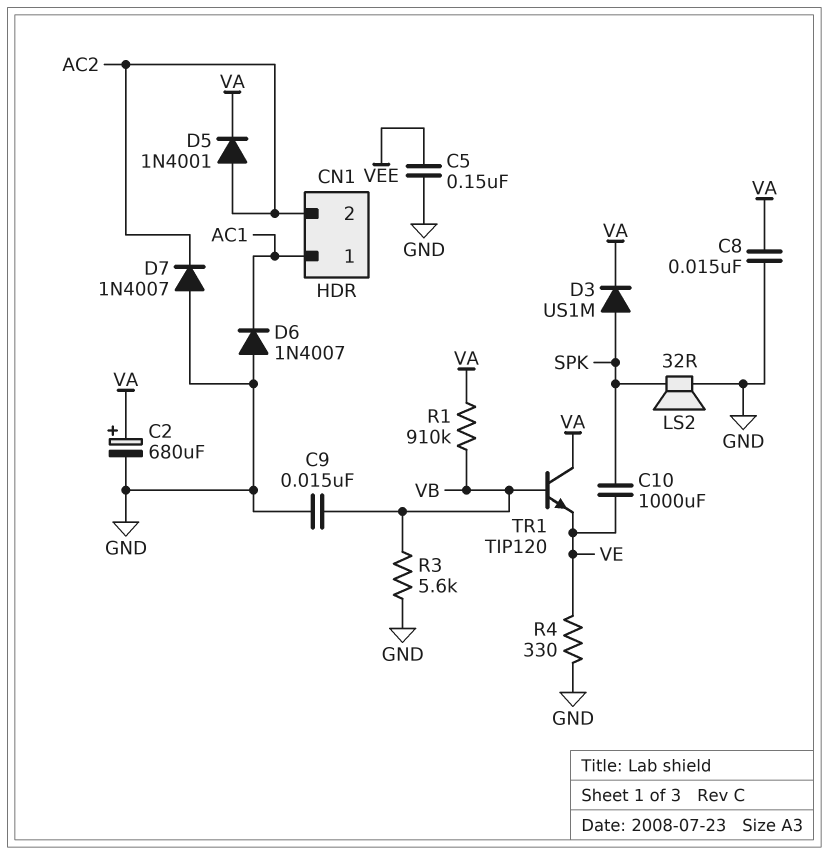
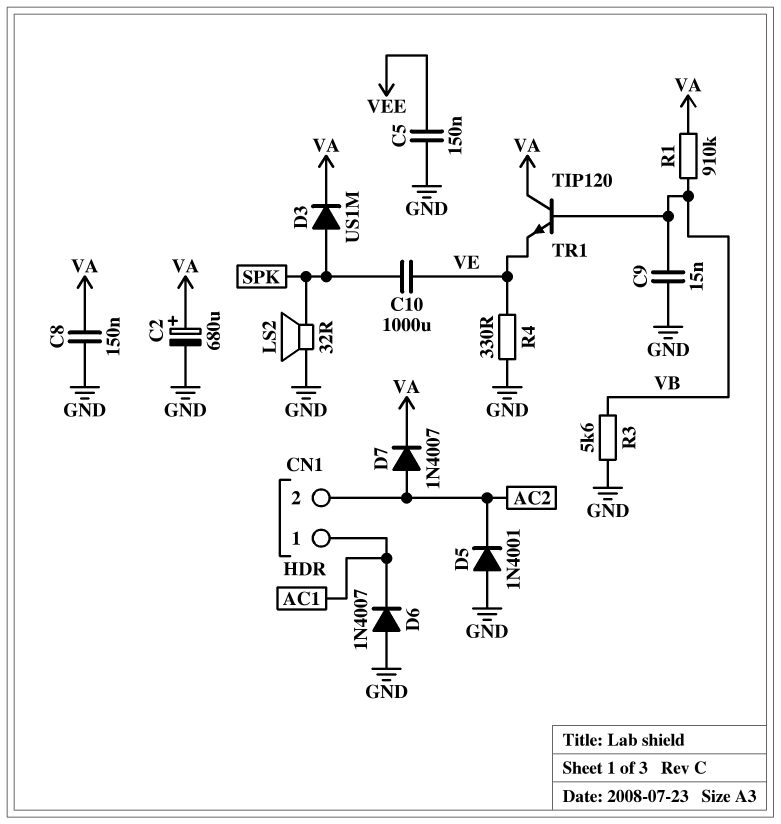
C8: 15nF (GND, VA) -> 150nF (GND, VA)
D5: diode 1N4001 (A AC2, K VA) -> diode 1N4001 (A GND, K AC2)
D7: diode 1N4007 (A GND, K AC2) -> diode 1N4007 (A AC2, K VA)

